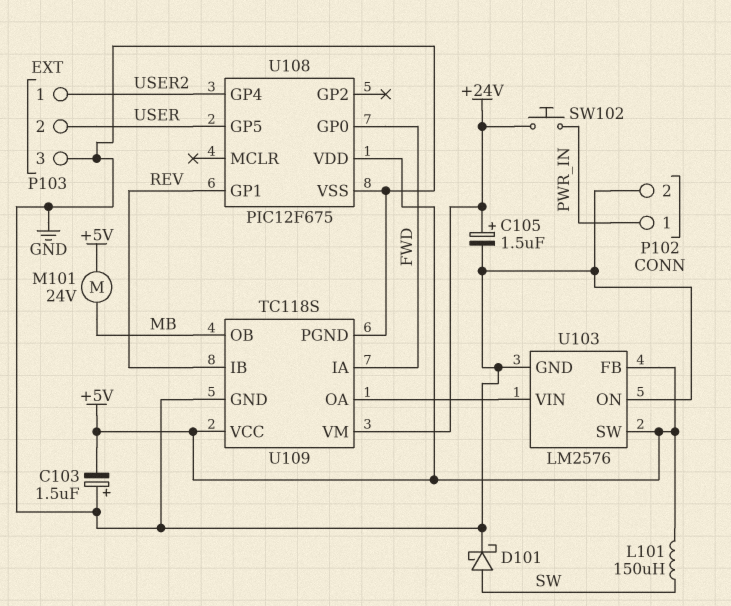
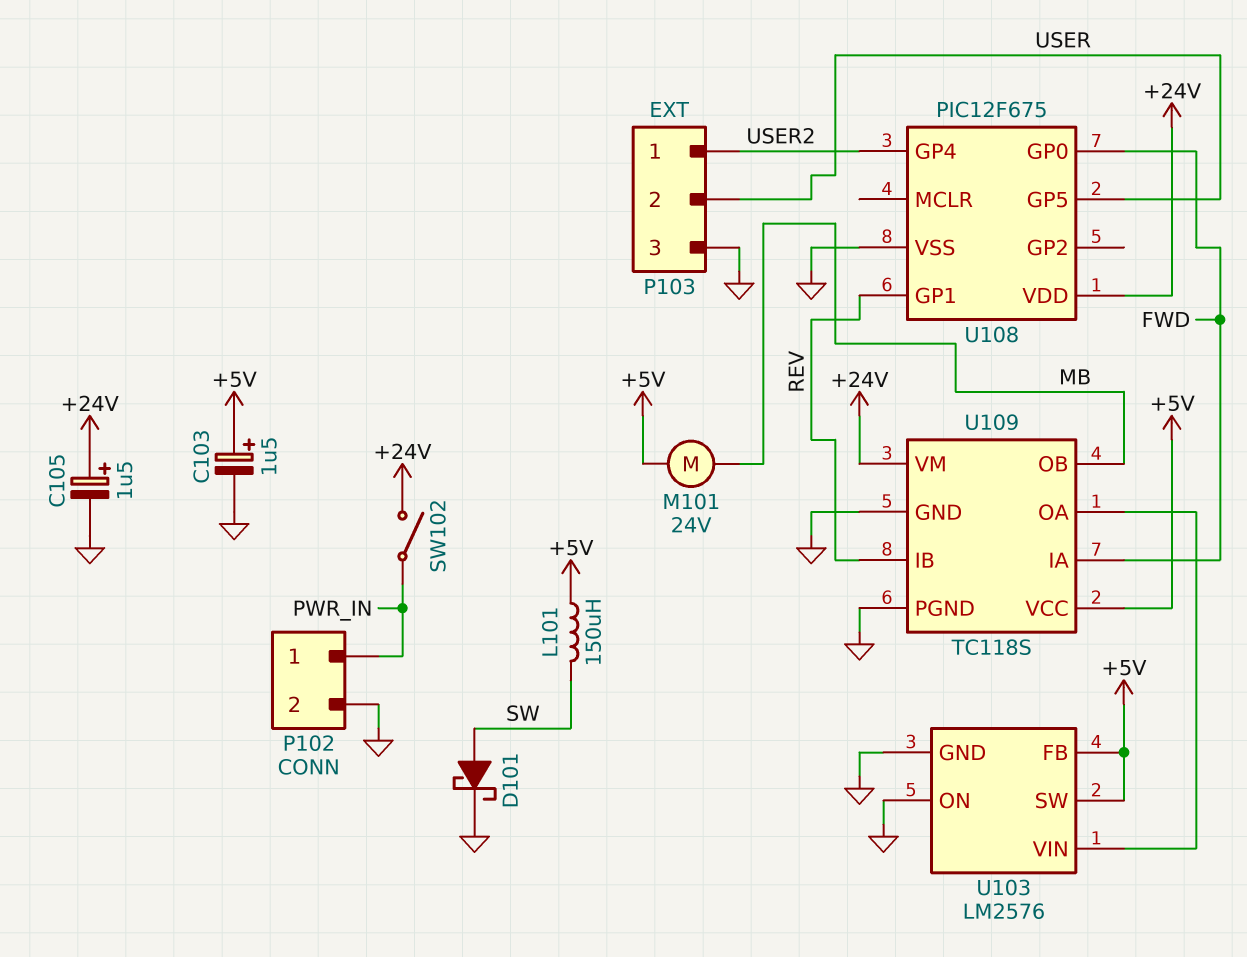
C103: 1.5uF (plus GND, minus +5V) -> 1.5uF (plus +5V, minus GND)
SW102: button (+24V, PWR_IN) -> switch (+24V, PWR_IN)
U108 pin VDD: +5V -> +24V

